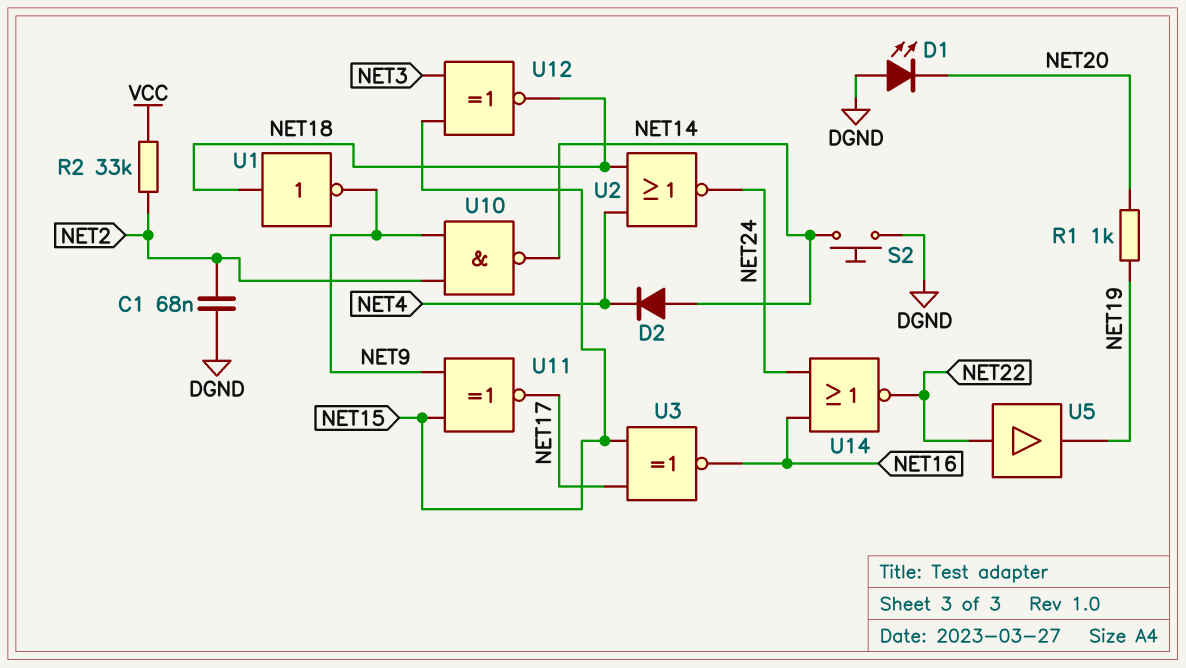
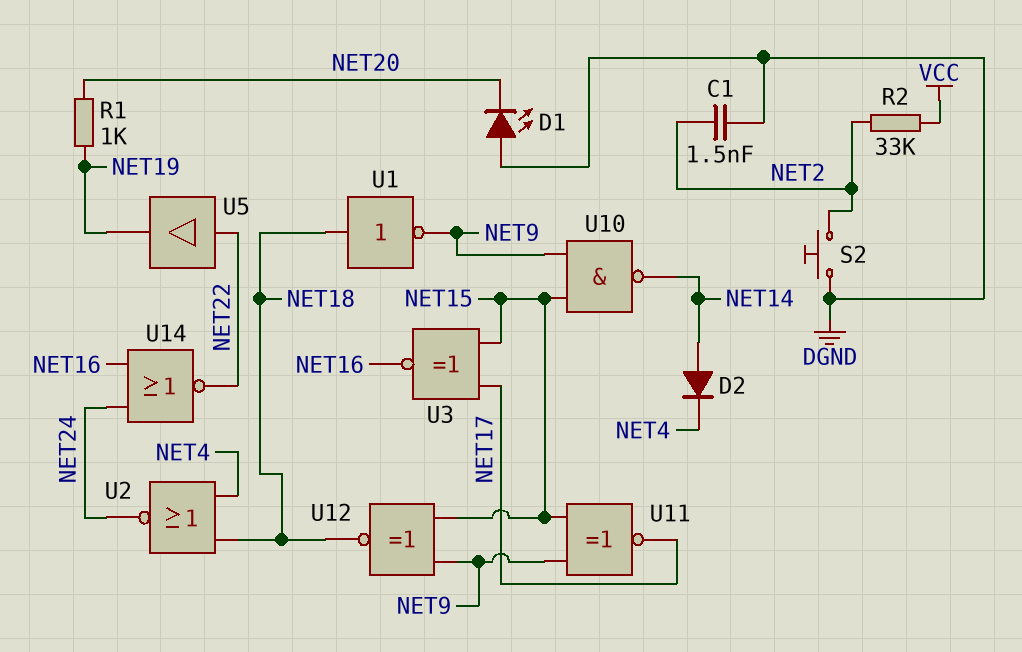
C1: 68nF (DGND, NET2) -> 1.5nF (DGND, NET2)
S2: button (DGND, NET14) -> button (DGND, NET2)
U10: NAND (in NET2, in NET9, out NET14) -> NAND (in NET9, in NET15, out NET14)
U12: XNOR (in NET3, in NET15, out NET18) -> XNOR (in NET9, in NET15, out NET18)

